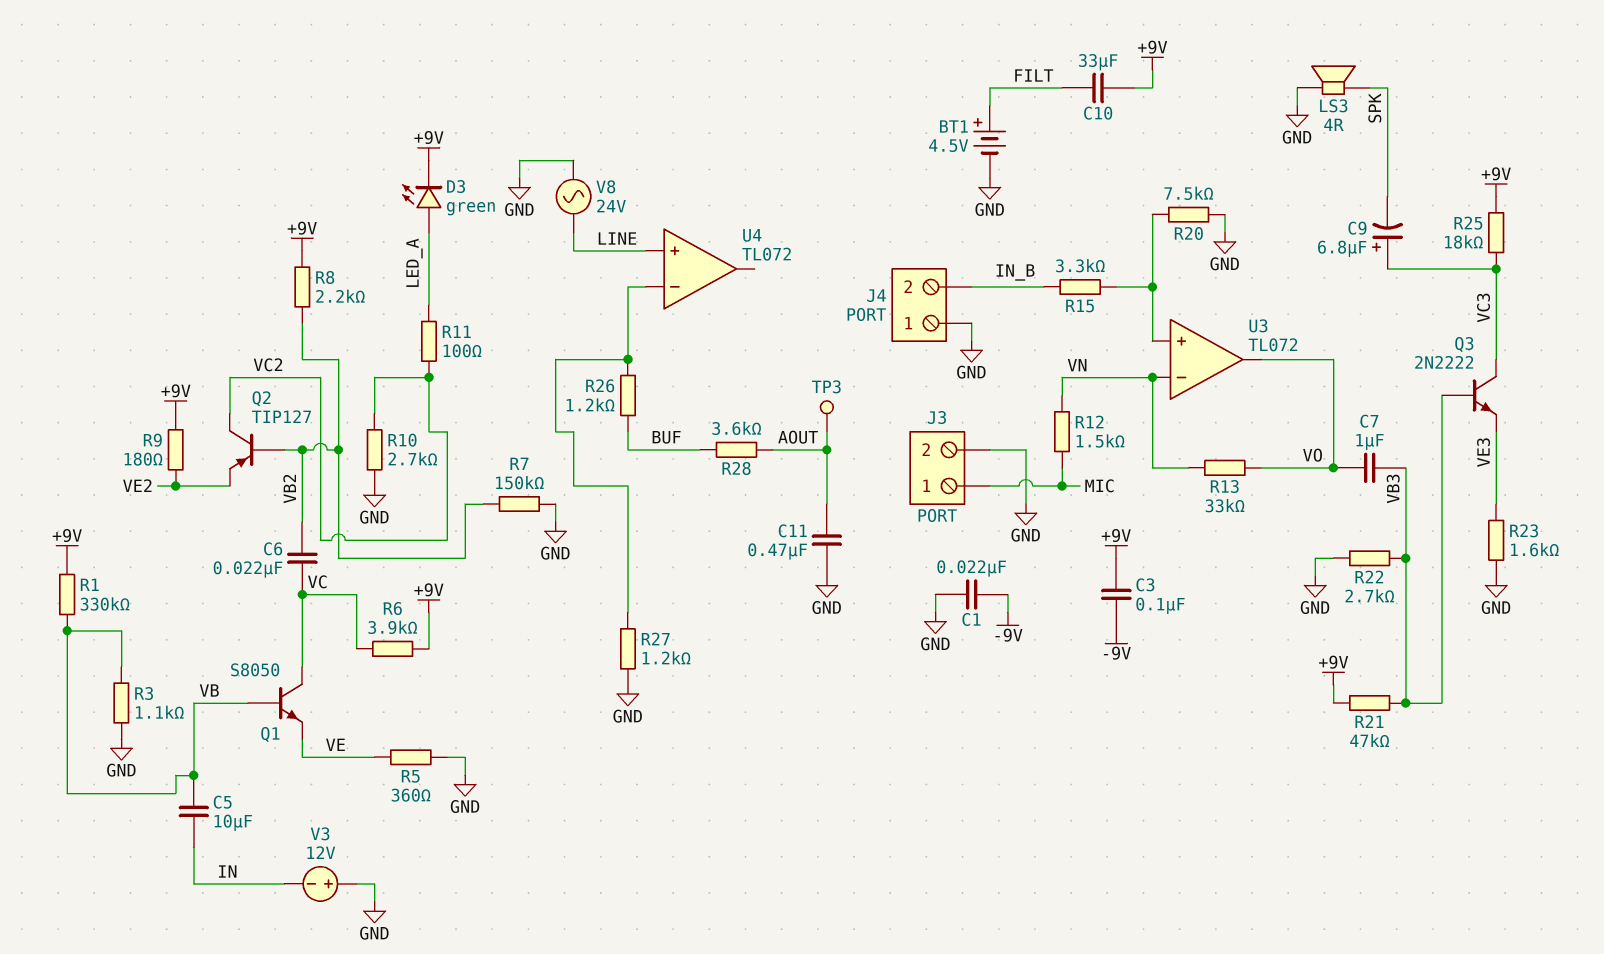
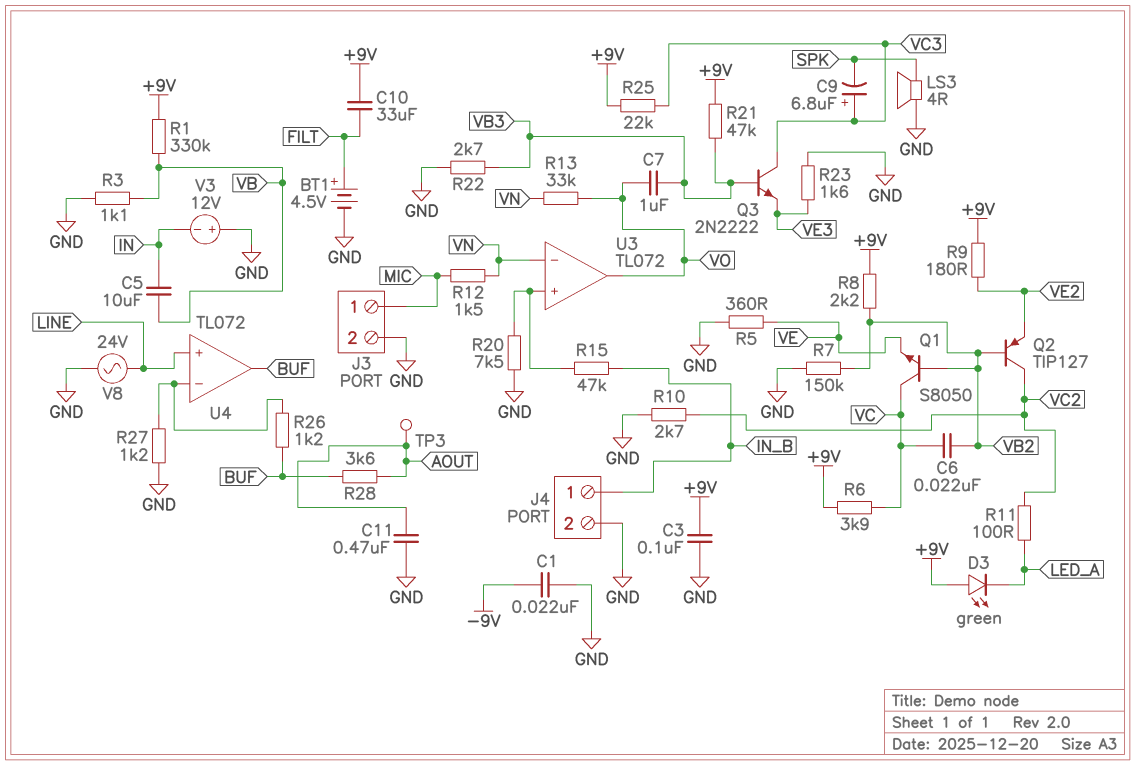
C3: 100nF (+9V, -9V) -> 100nF (+9V, GND)
D3: LED green (A LED_A, K +9V) -> LED green (A +9V, K LED_A)
J4 pin 1: GND -> IN_B
J4 pin 2: IN_B -> GND
Q1: NPN S8050 (B VB, C VC, E VE) -> NPN S8050 (B VB2, C VC, E VE)
R15: 3.3k (IN_B, U3/in+) -> 47k (IN_B, U3/in+)
R25: 18k (+9V, VC3) -> 22k (+9V, VC3)
U4 pin out: none -> BUF

